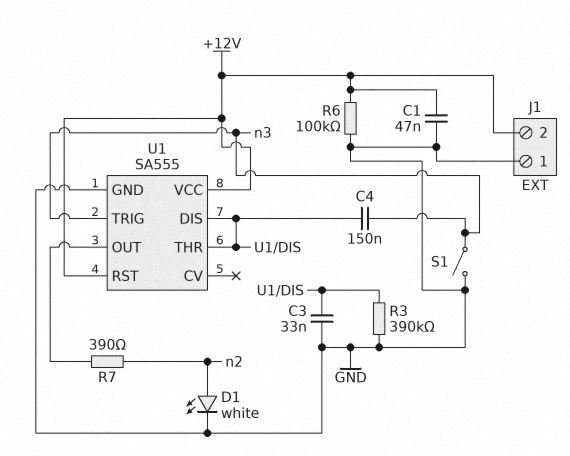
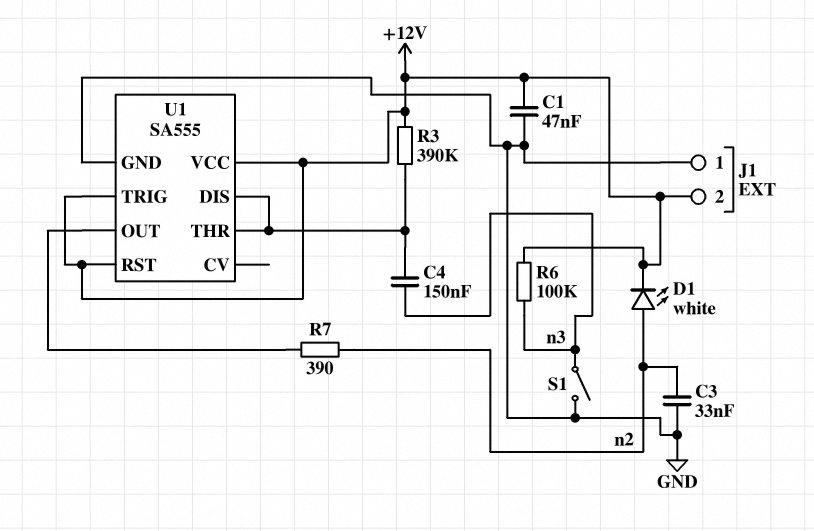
C3: 33nF (GND, U1/DIS) -> 33nF (GND, n2)
D1: LED white (A n2, K GND) -> LED white (A n2, K +12V)
R3: 390k (GND, U1/DIS) -> 390k (+12V, U1/DIS)
R6: 100k (+12V, GND) -> 100k (+12V, n3)
U1 pin TRIG: n3 -> +12V

